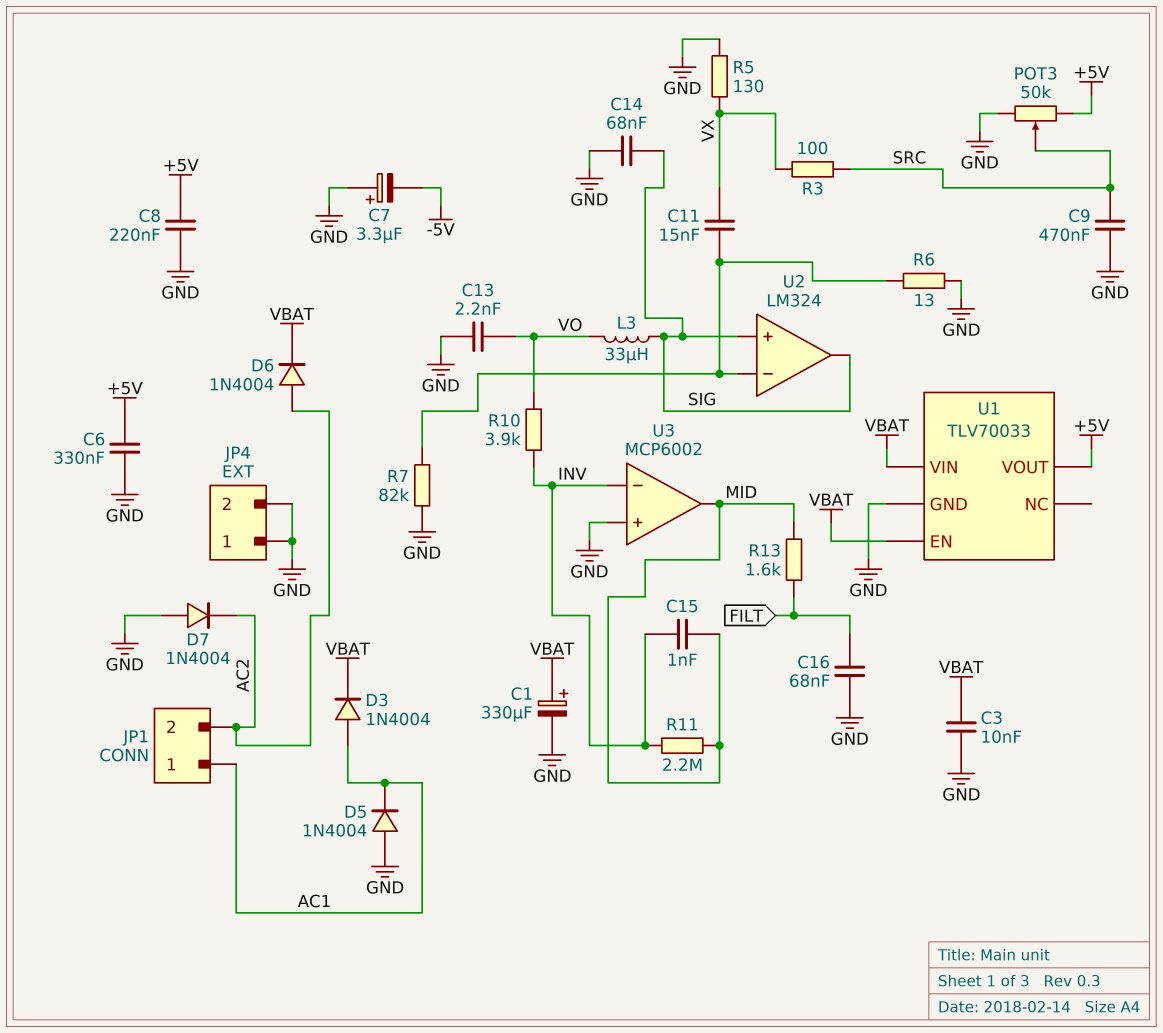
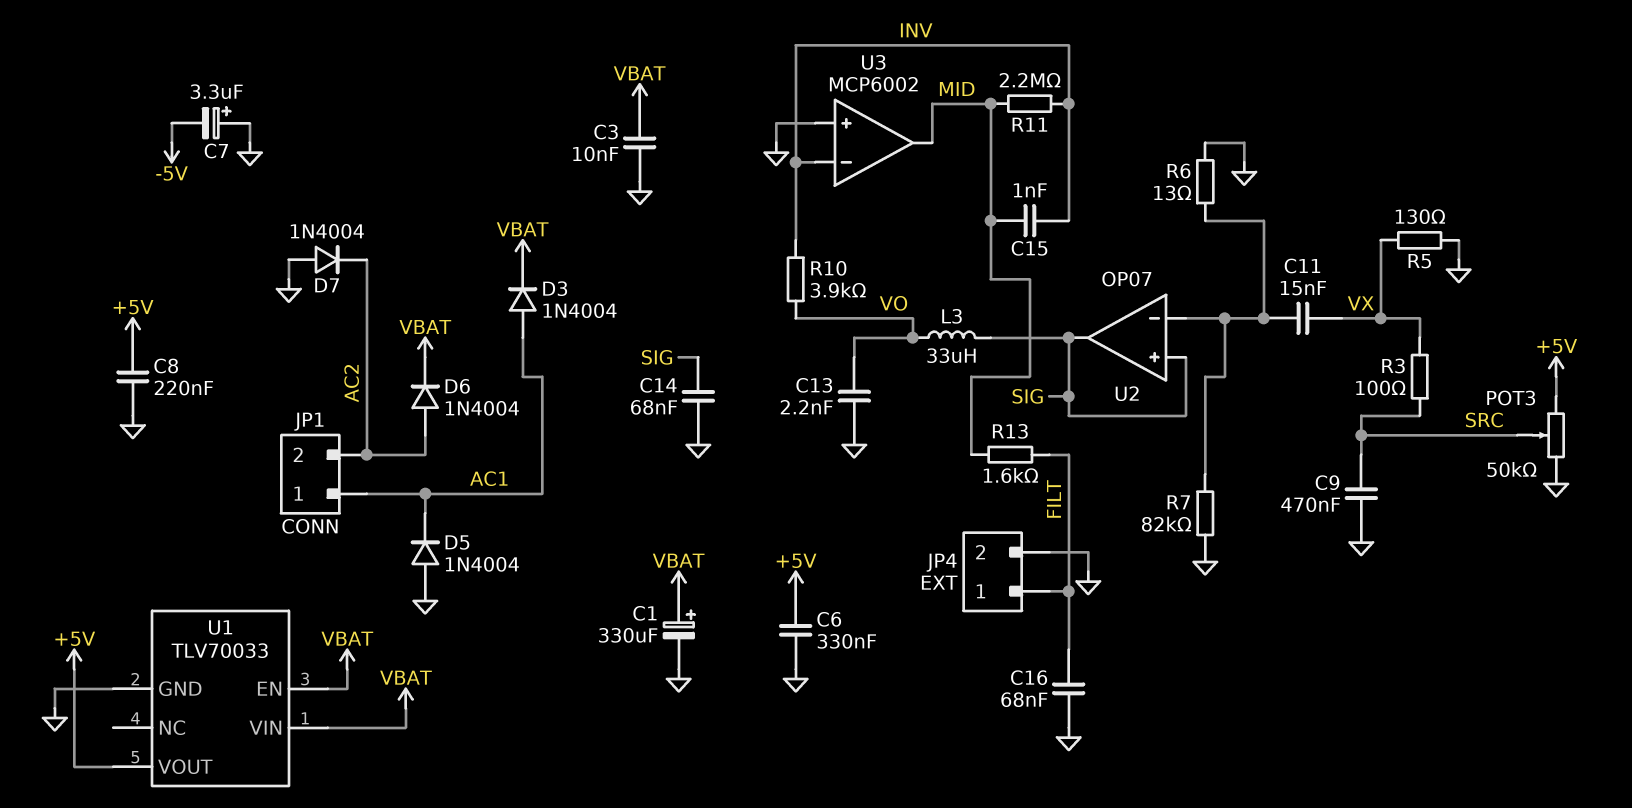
JP4 pin 1: GND -> FILT
U2: LM324 -> OP07

